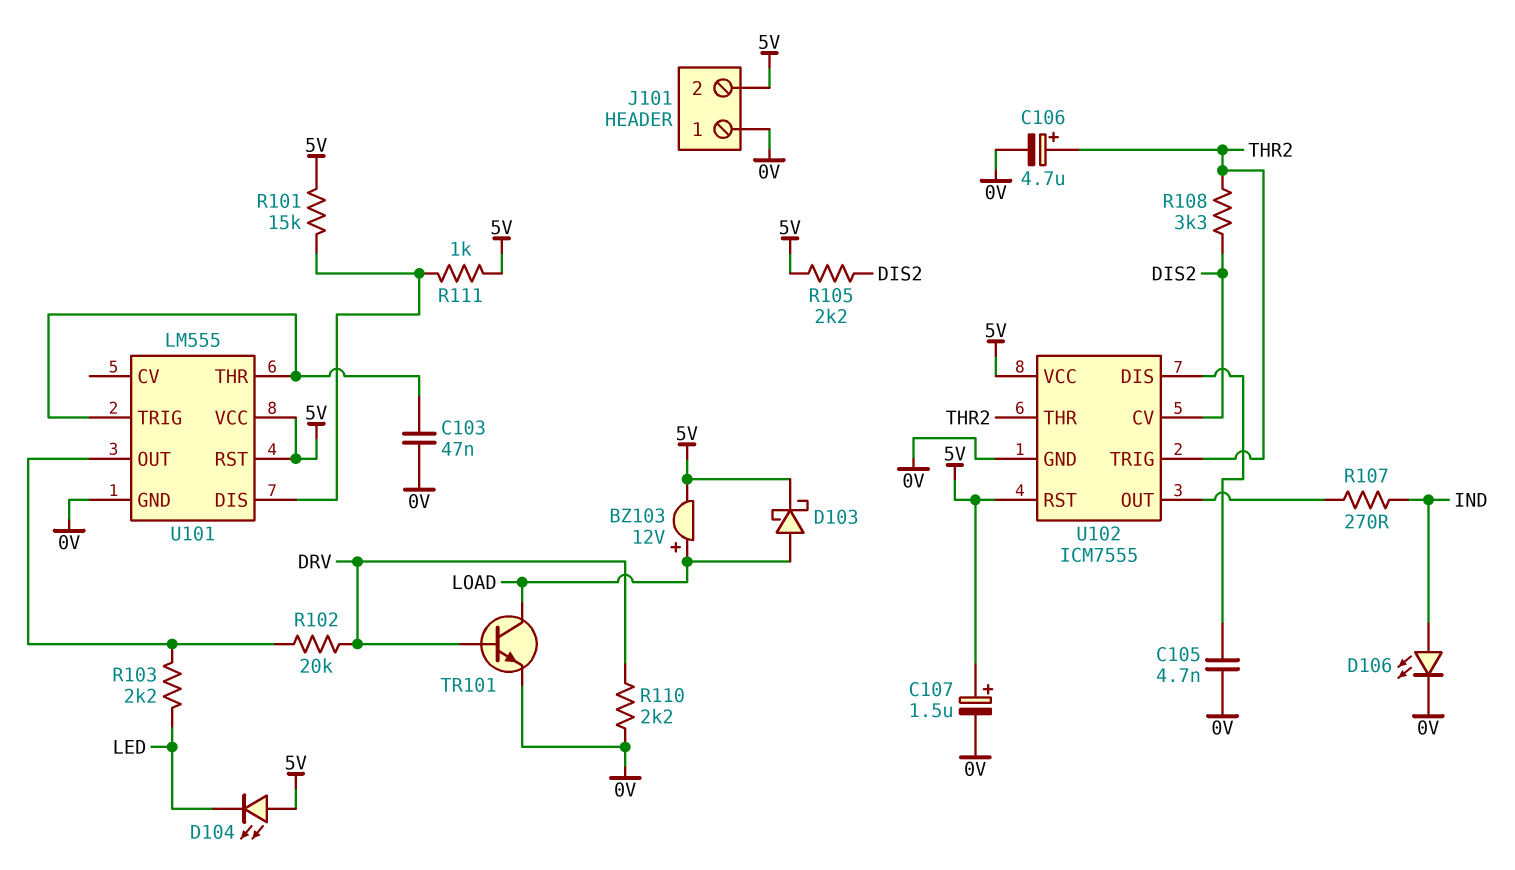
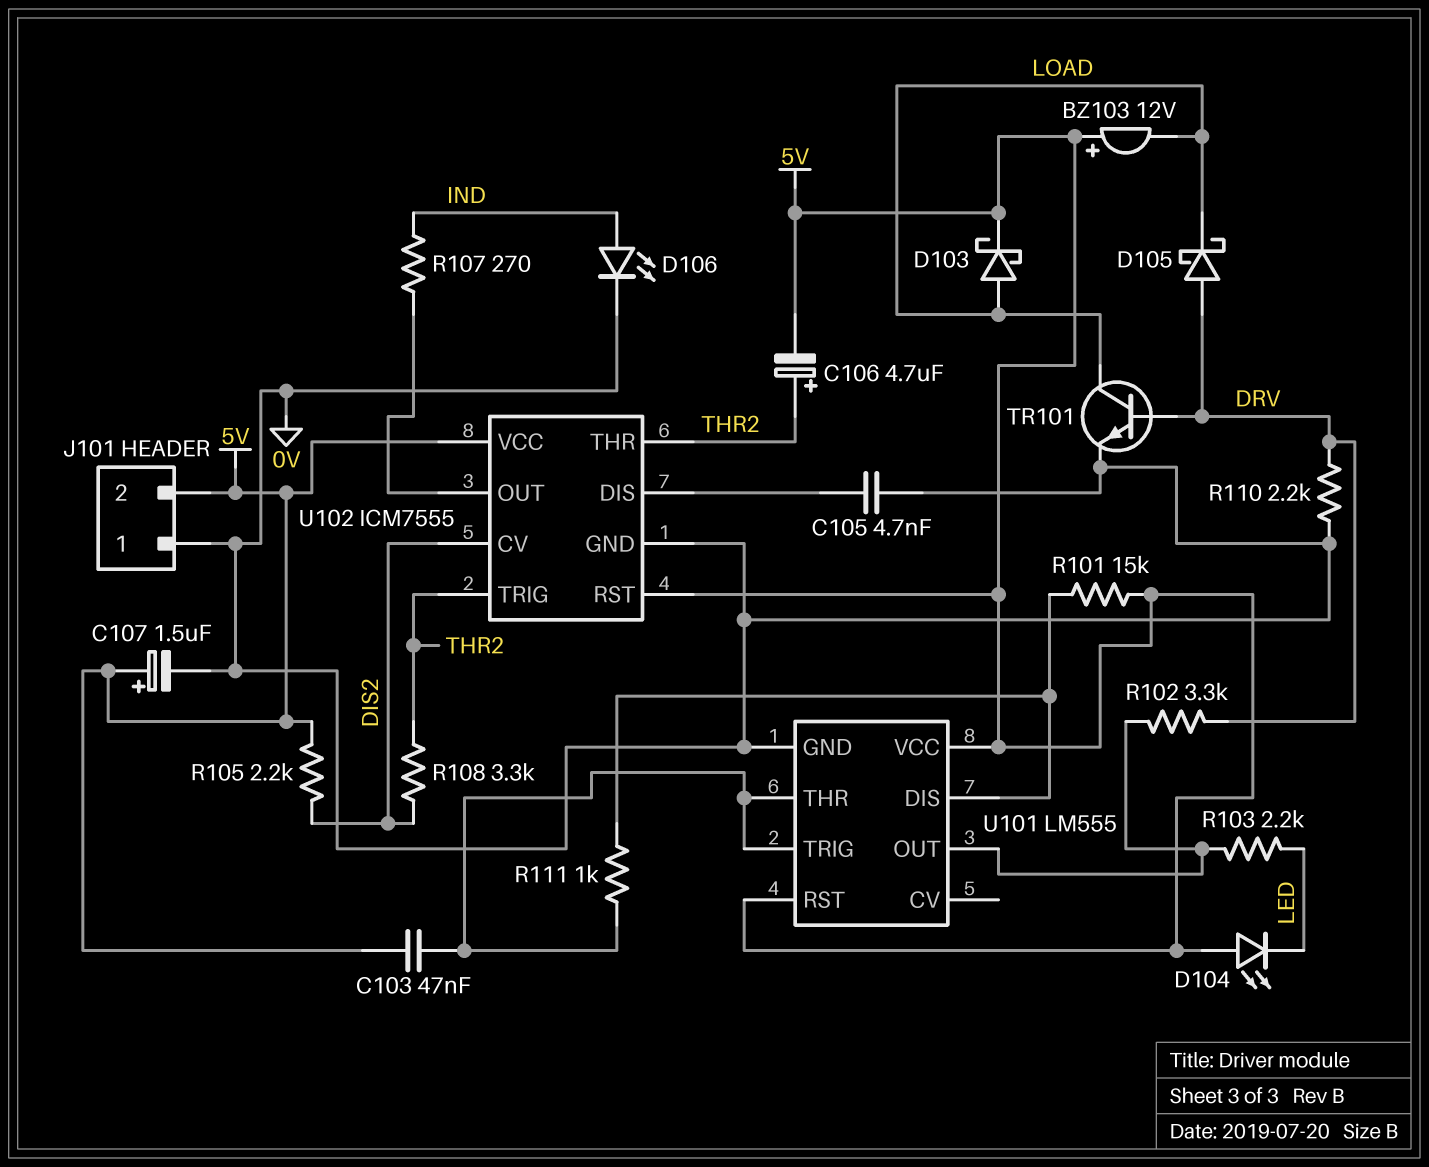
BZ103: buzzer 12V (plus LOAD, minus 5V) -> buzzer 12V (plus 5V, minus LOAD)
C103: 47nF (0V, U101/THR) -> 47nF (5V, U101/THR)
C106: 4.7uF (plus THR2, minus 0V) -> 4.7uF (plus THR2, minus 5V)
D105: none -> schottky (A DRV, K LOAD)
R102: 20k (DRV, U101/OUT) -> 3.3k (DRV, U101/OUT)
R111: 1k (5V, U101/DIS) -> 1k (U101/DIS, U101/THR)

